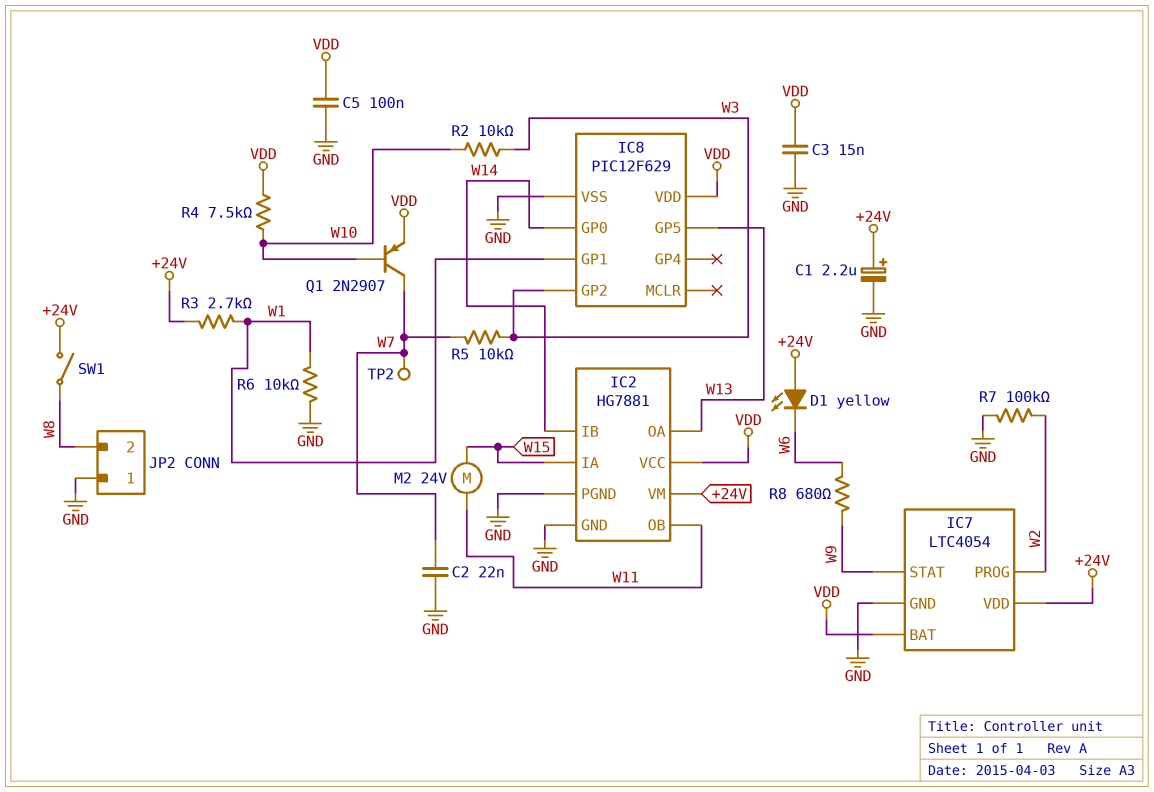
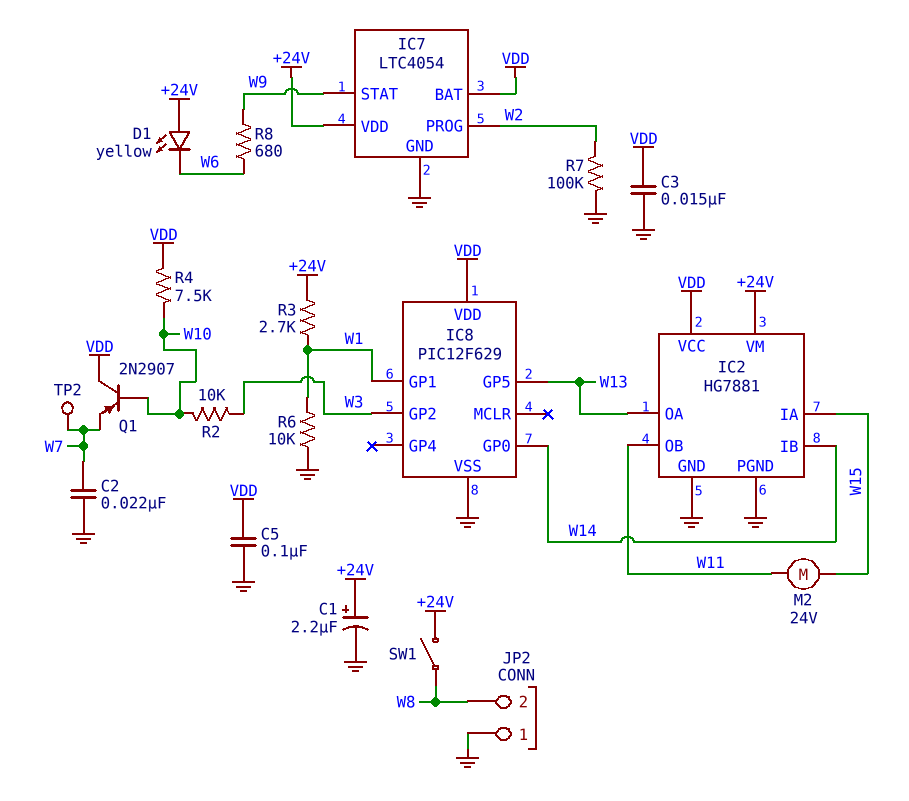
Q1: PNP 2N2907 (B W10, C W7, E VDD) -> PNP 2N2907 (B W10, C VDD, E W7)
R5: 10k (W3, W7) -> none

